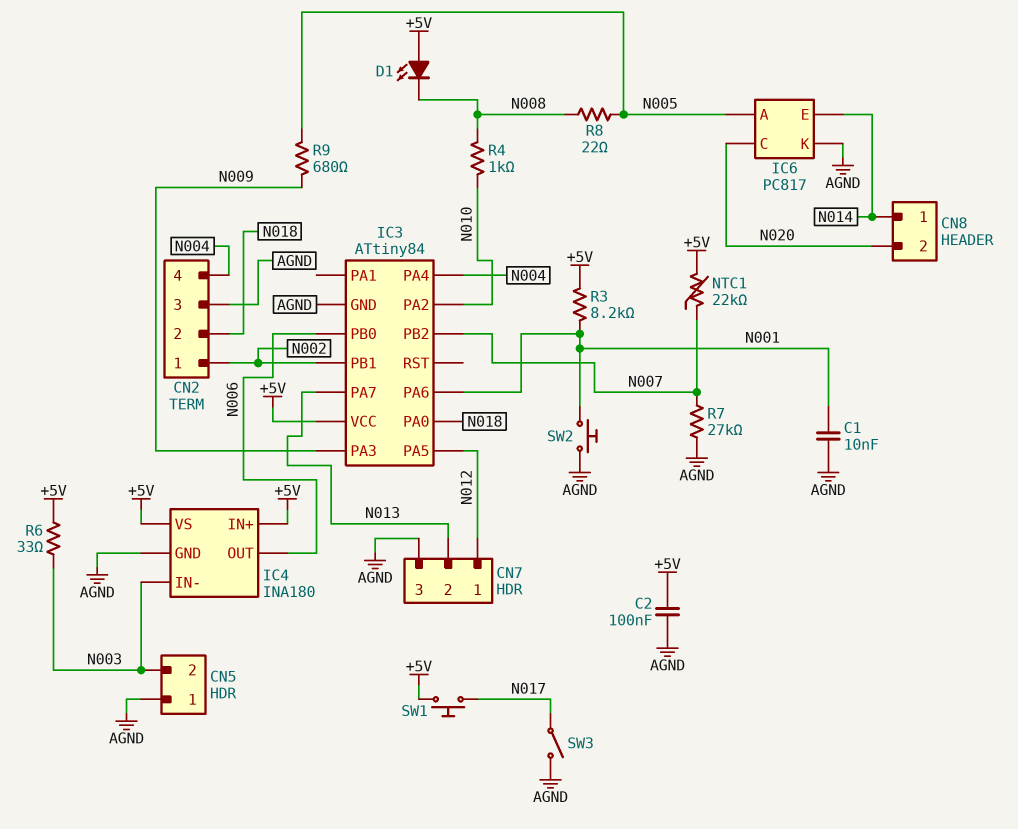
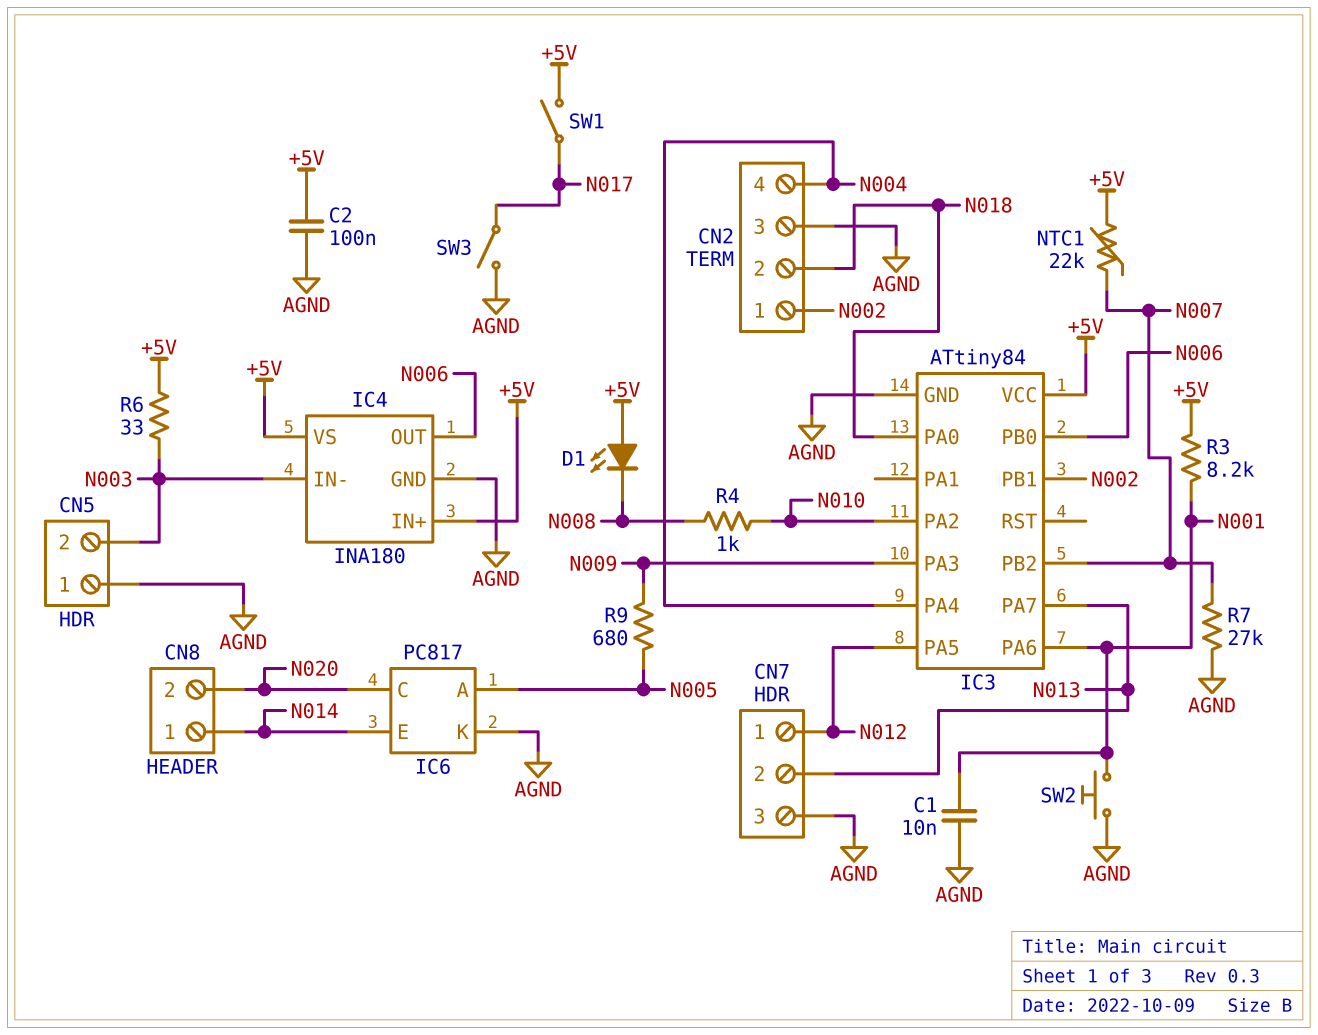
R8: 22 (N005, N008) -> none
SW1: button (+5V, N017) -> switch (+5V, N017)

